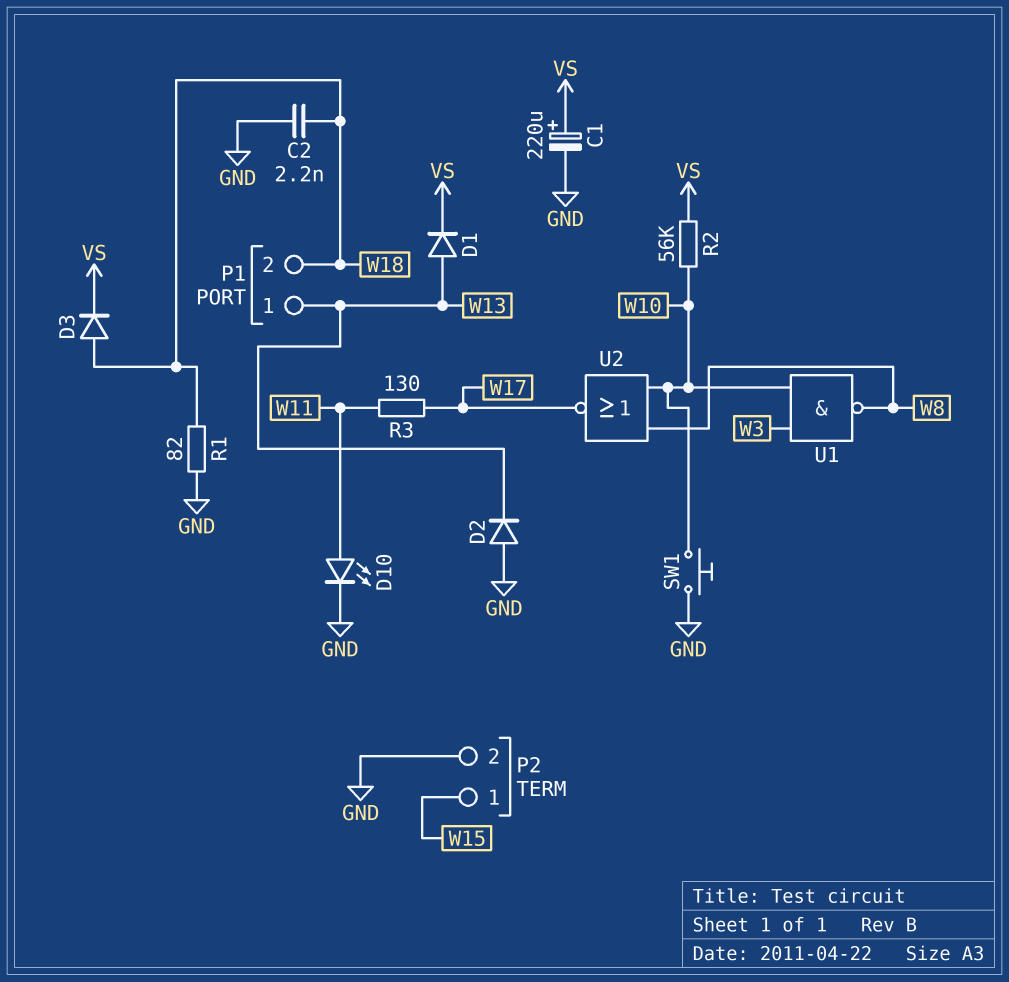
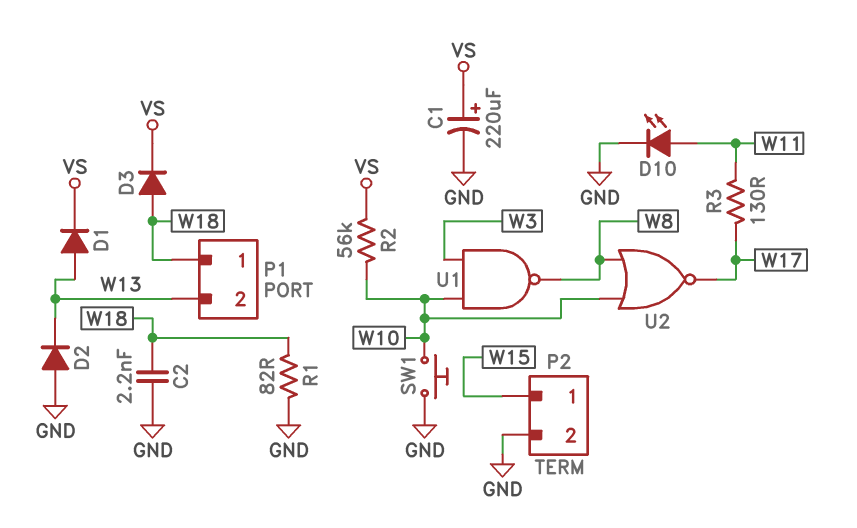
P1 pin 1: W13 -> W18
P1 pin 2: W18 -> W13

